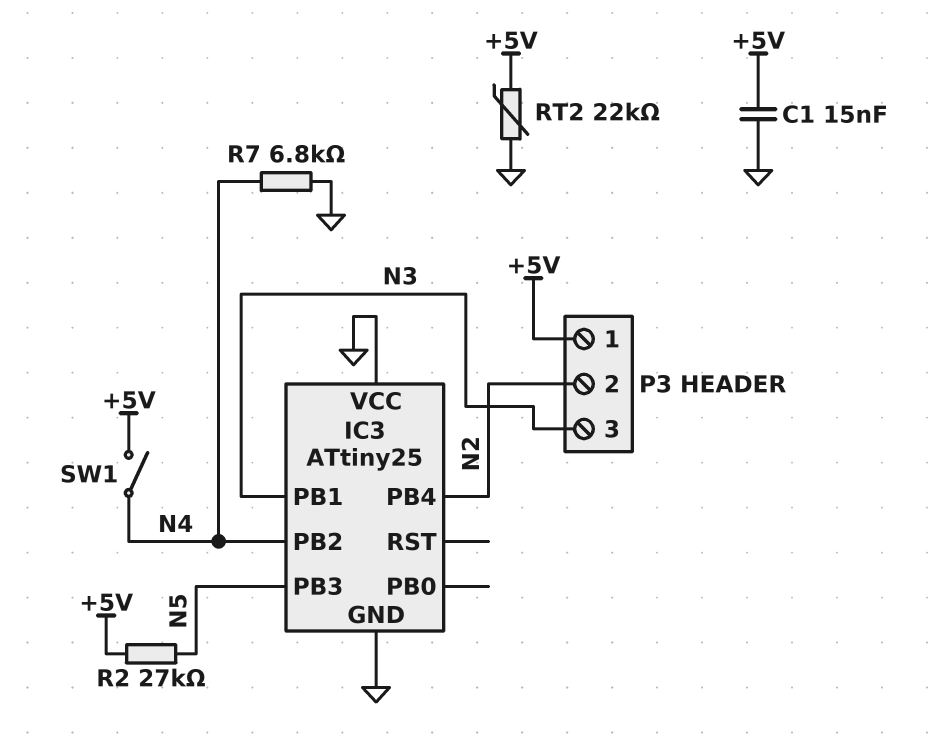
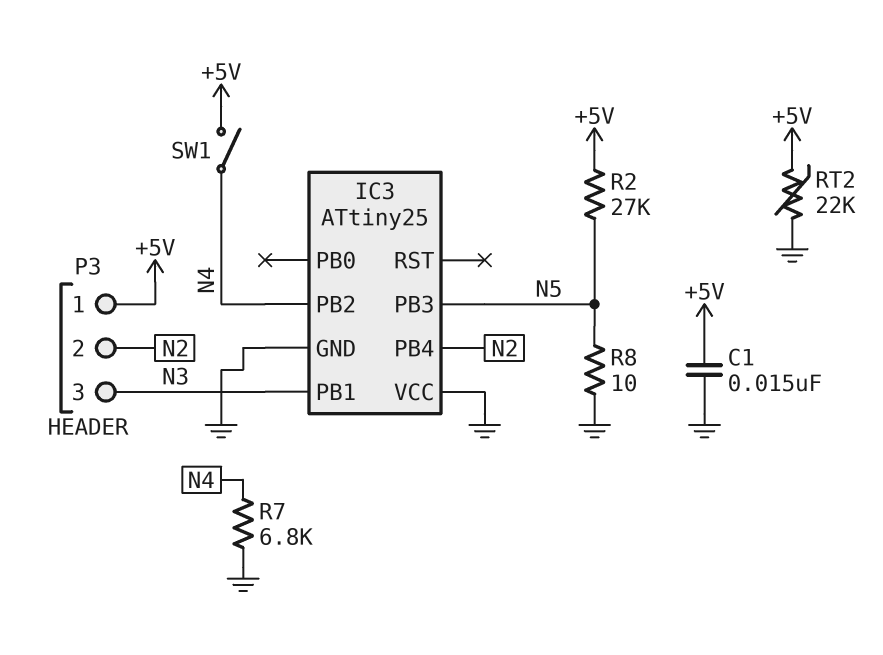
R8: none -> 10 (GND, N5)

